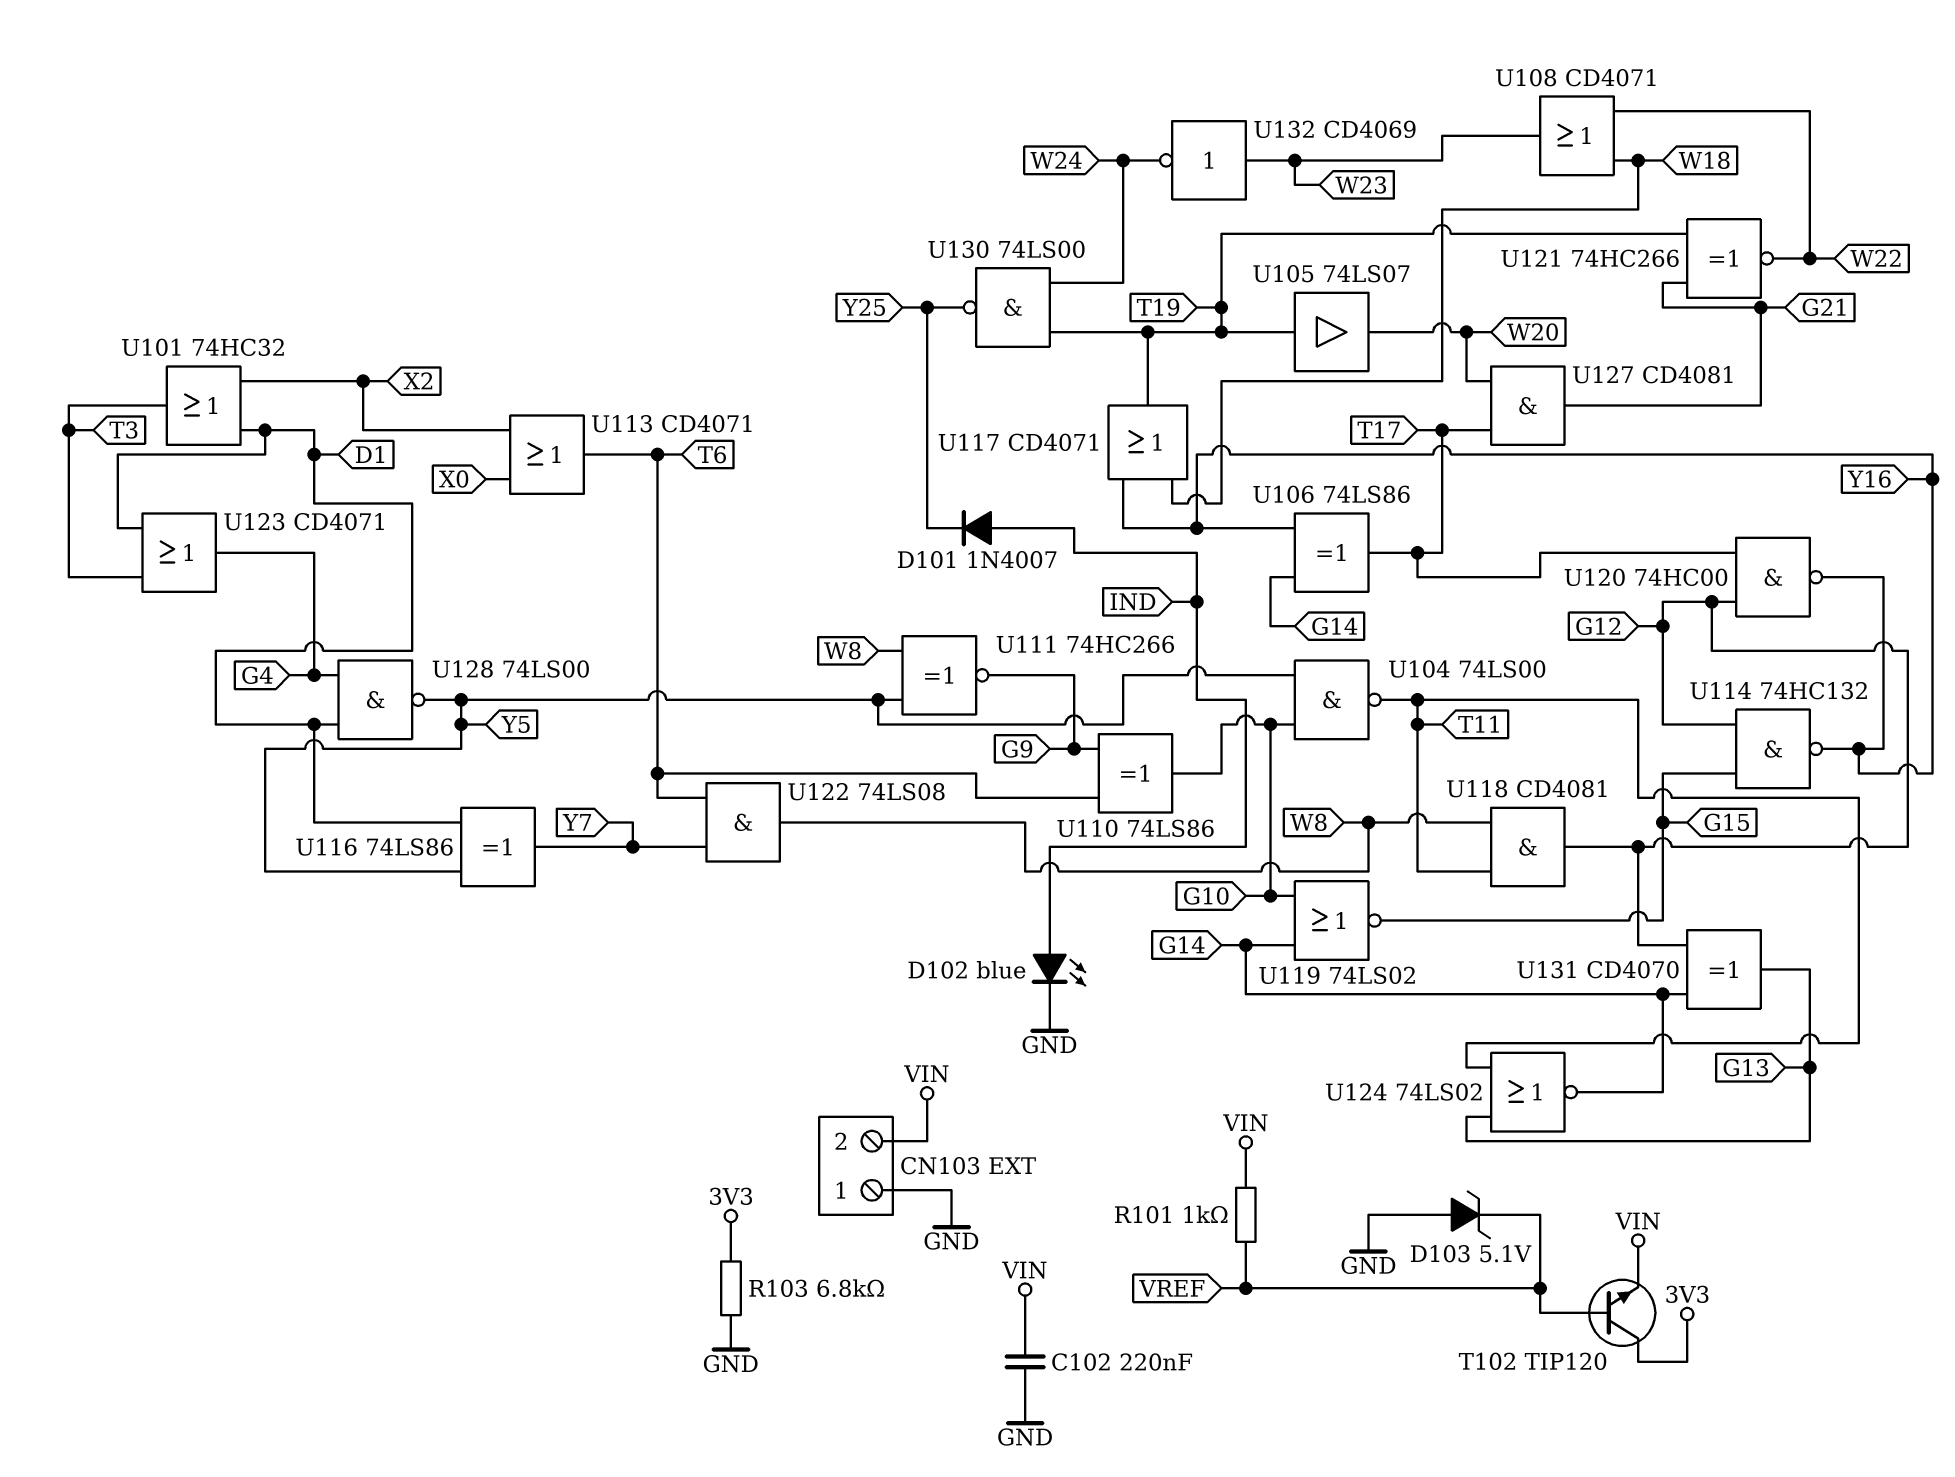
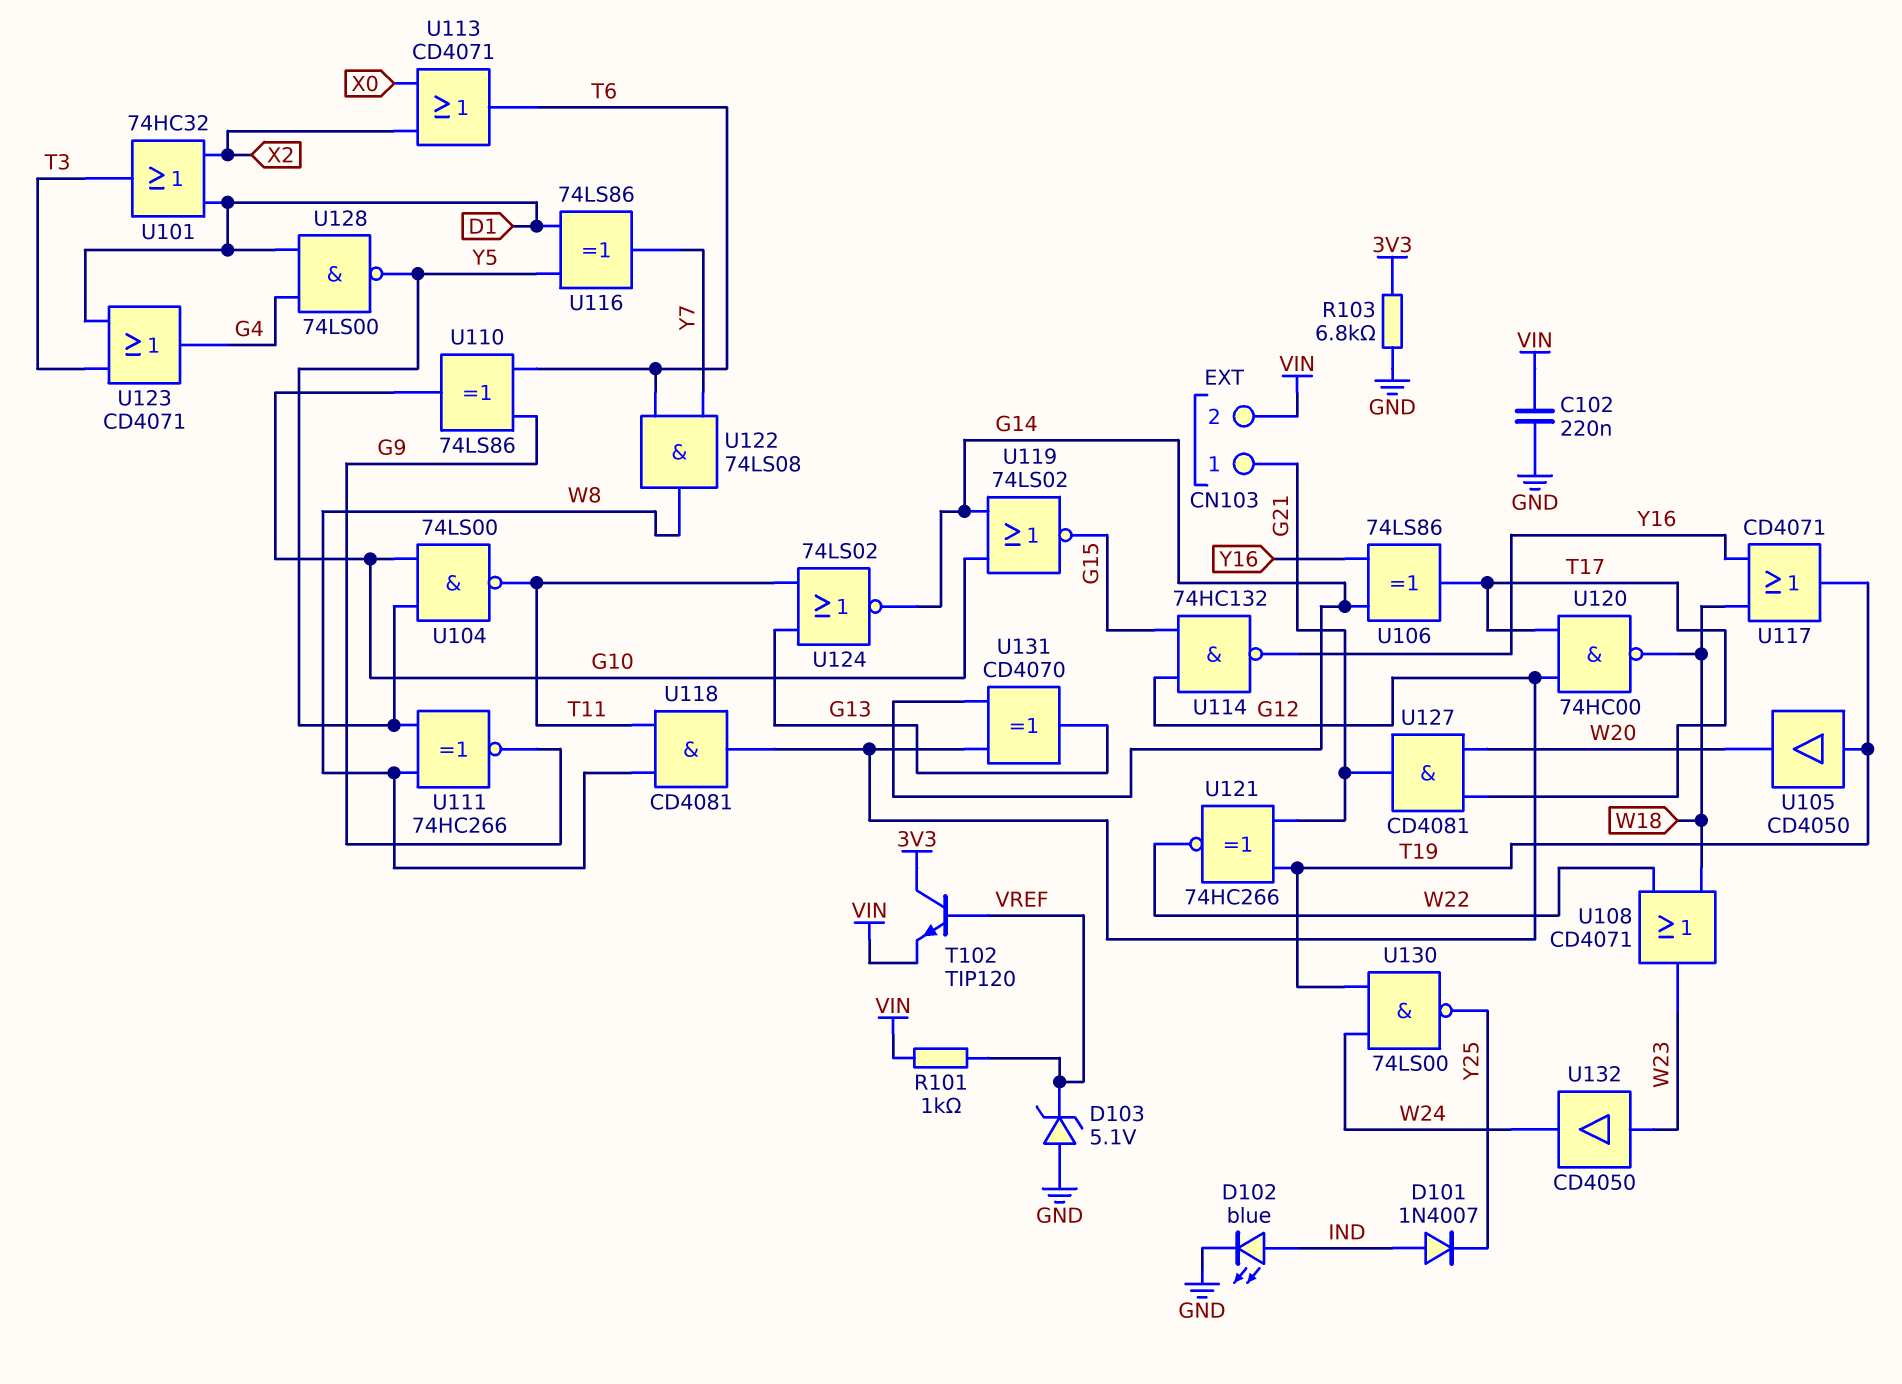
CN103 pin 1: GND -> G21
U105: buffer 74LS07 (in T19, out W20) -> buffer CD4050 (in T19, out W20)
U120: NAND 74HC00 (in G12, in T17, out Y16) -> NAND 74HC00 (in G12, in T17, out W18)
U132: NOT CD4069 (in W23, out W24) -> buffer CD4050 (in W23, out W24)

